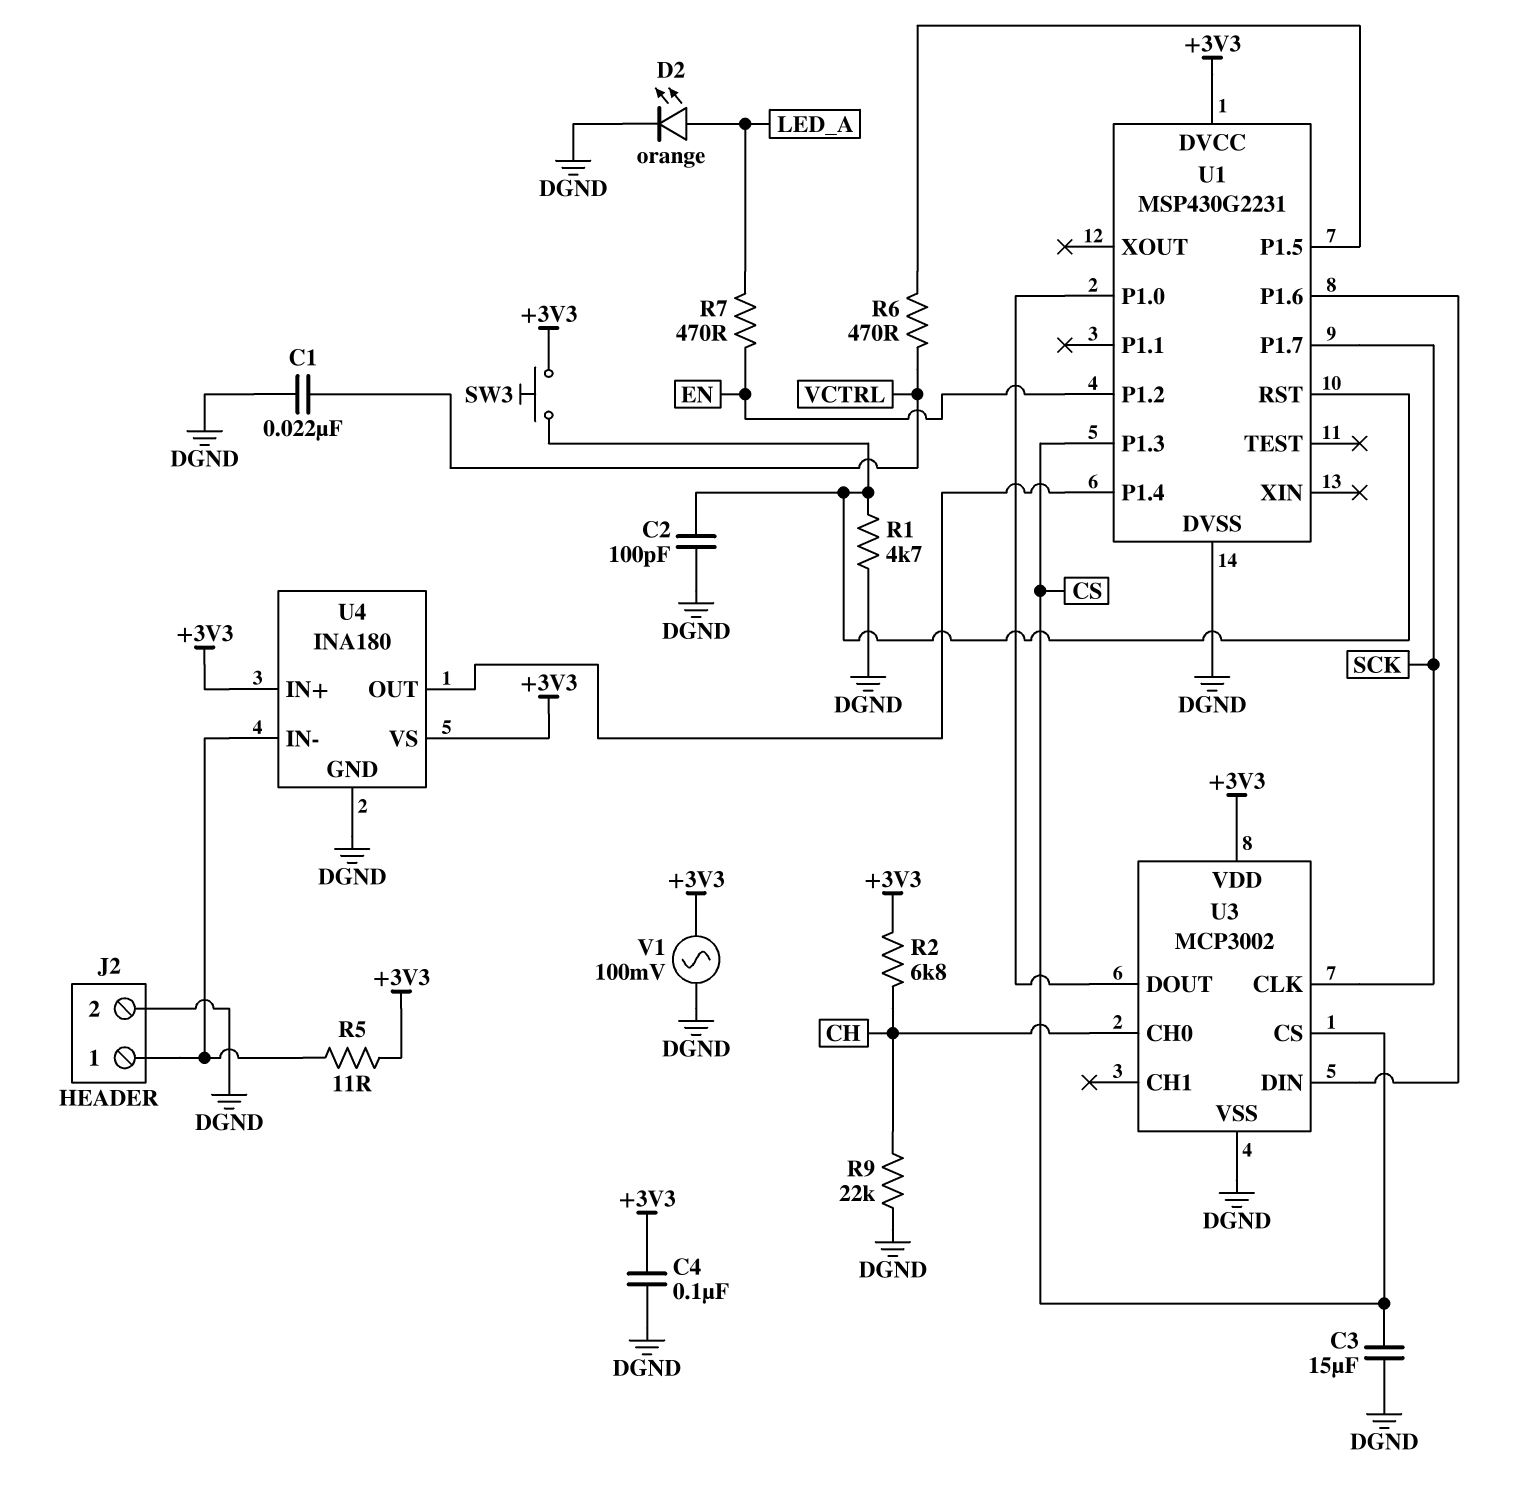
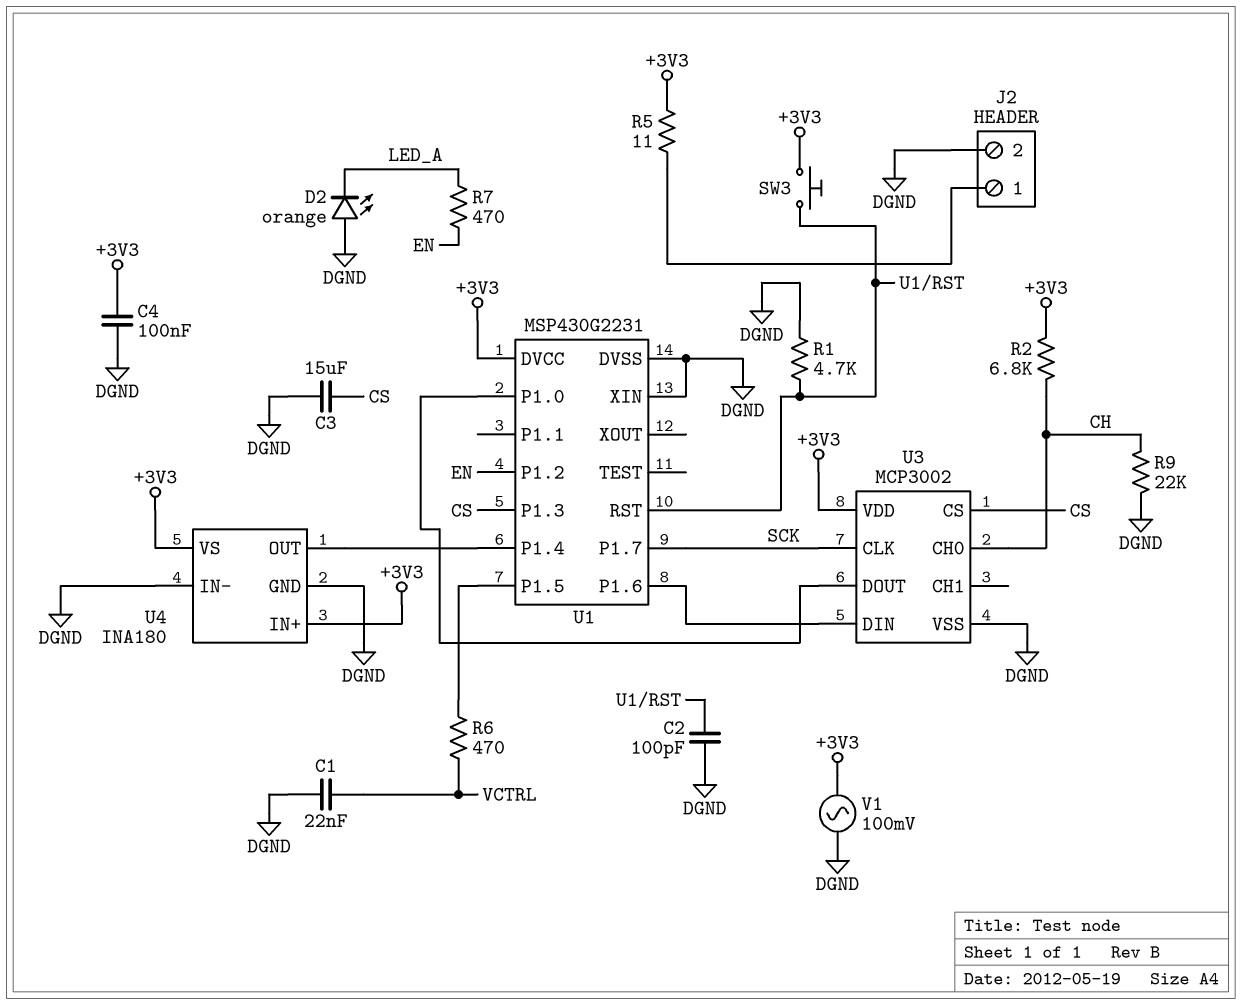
D2: LED orange (A LED_A, K DGND) -> LED orange (A DGND, K LED_A)
U1 pin XIN: none -> DGND
U4 pin IN-: J2/1 -> DGND

